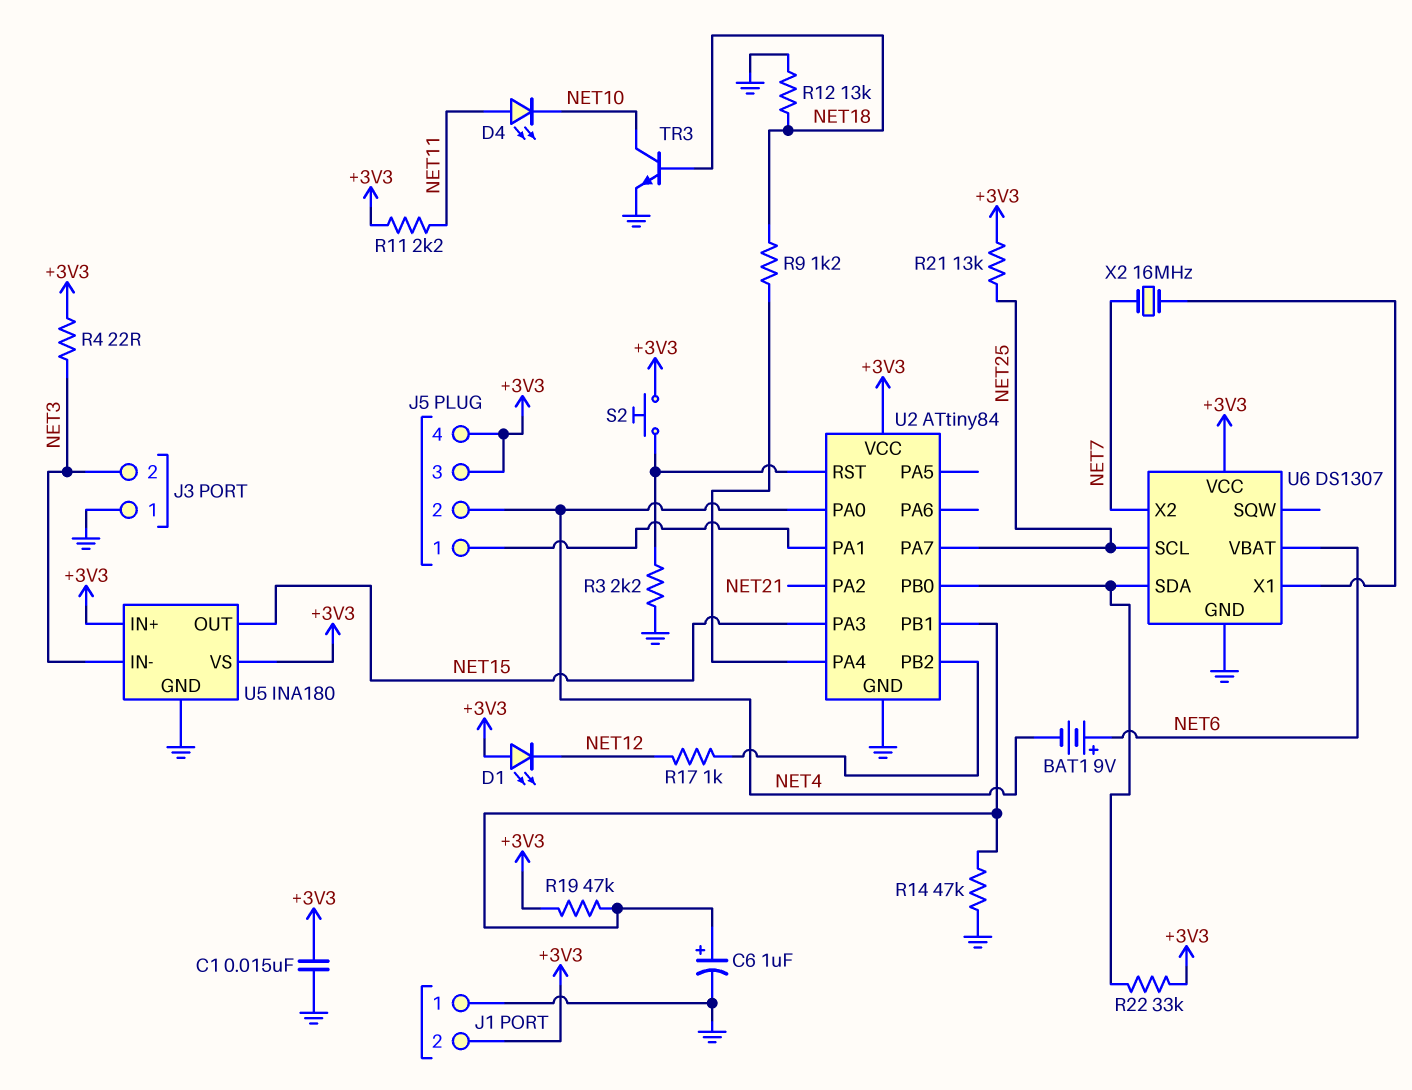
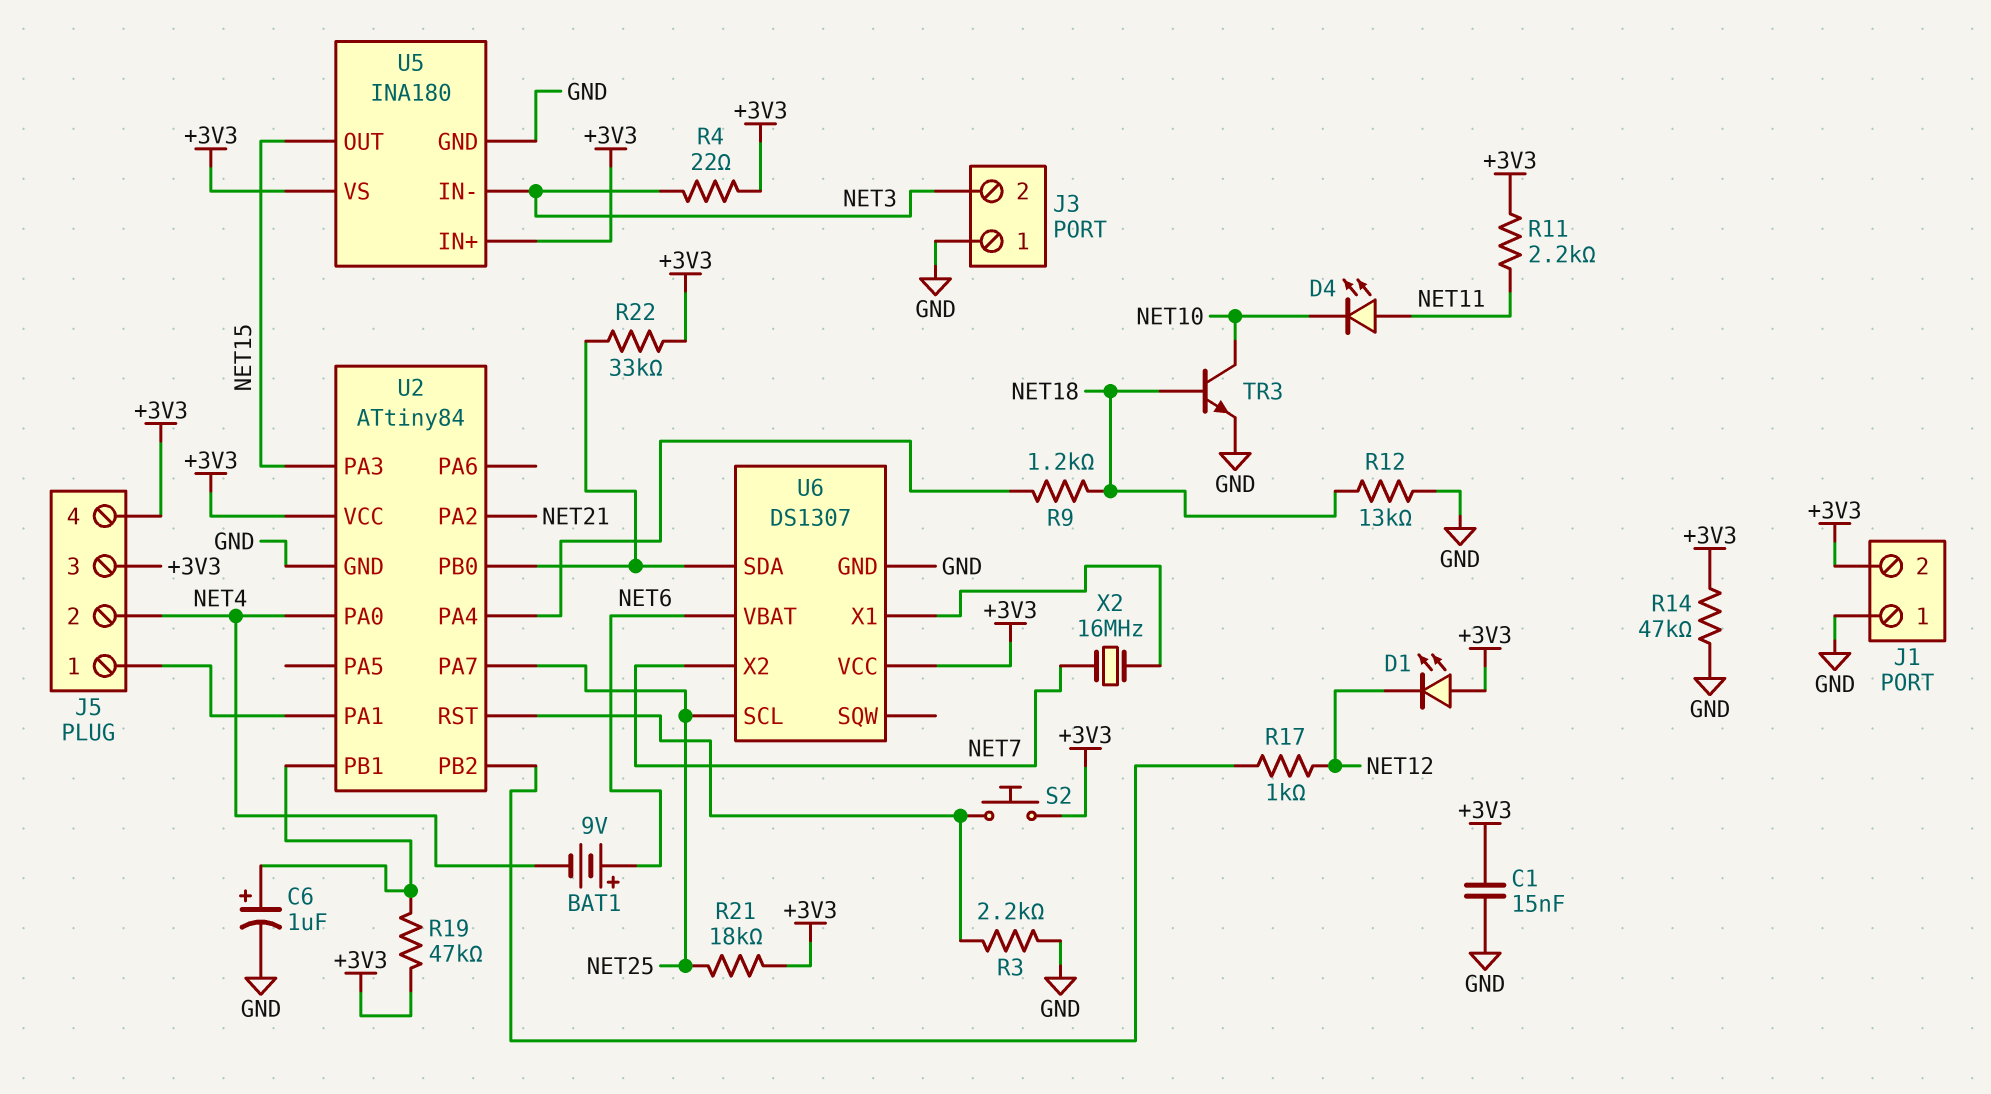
R14: 47k (GND, U2/PB1) -> 47k (+3V3, GND)
R21: 13k (+3V3, NET25) -> 18k (+3V3, NET25)

